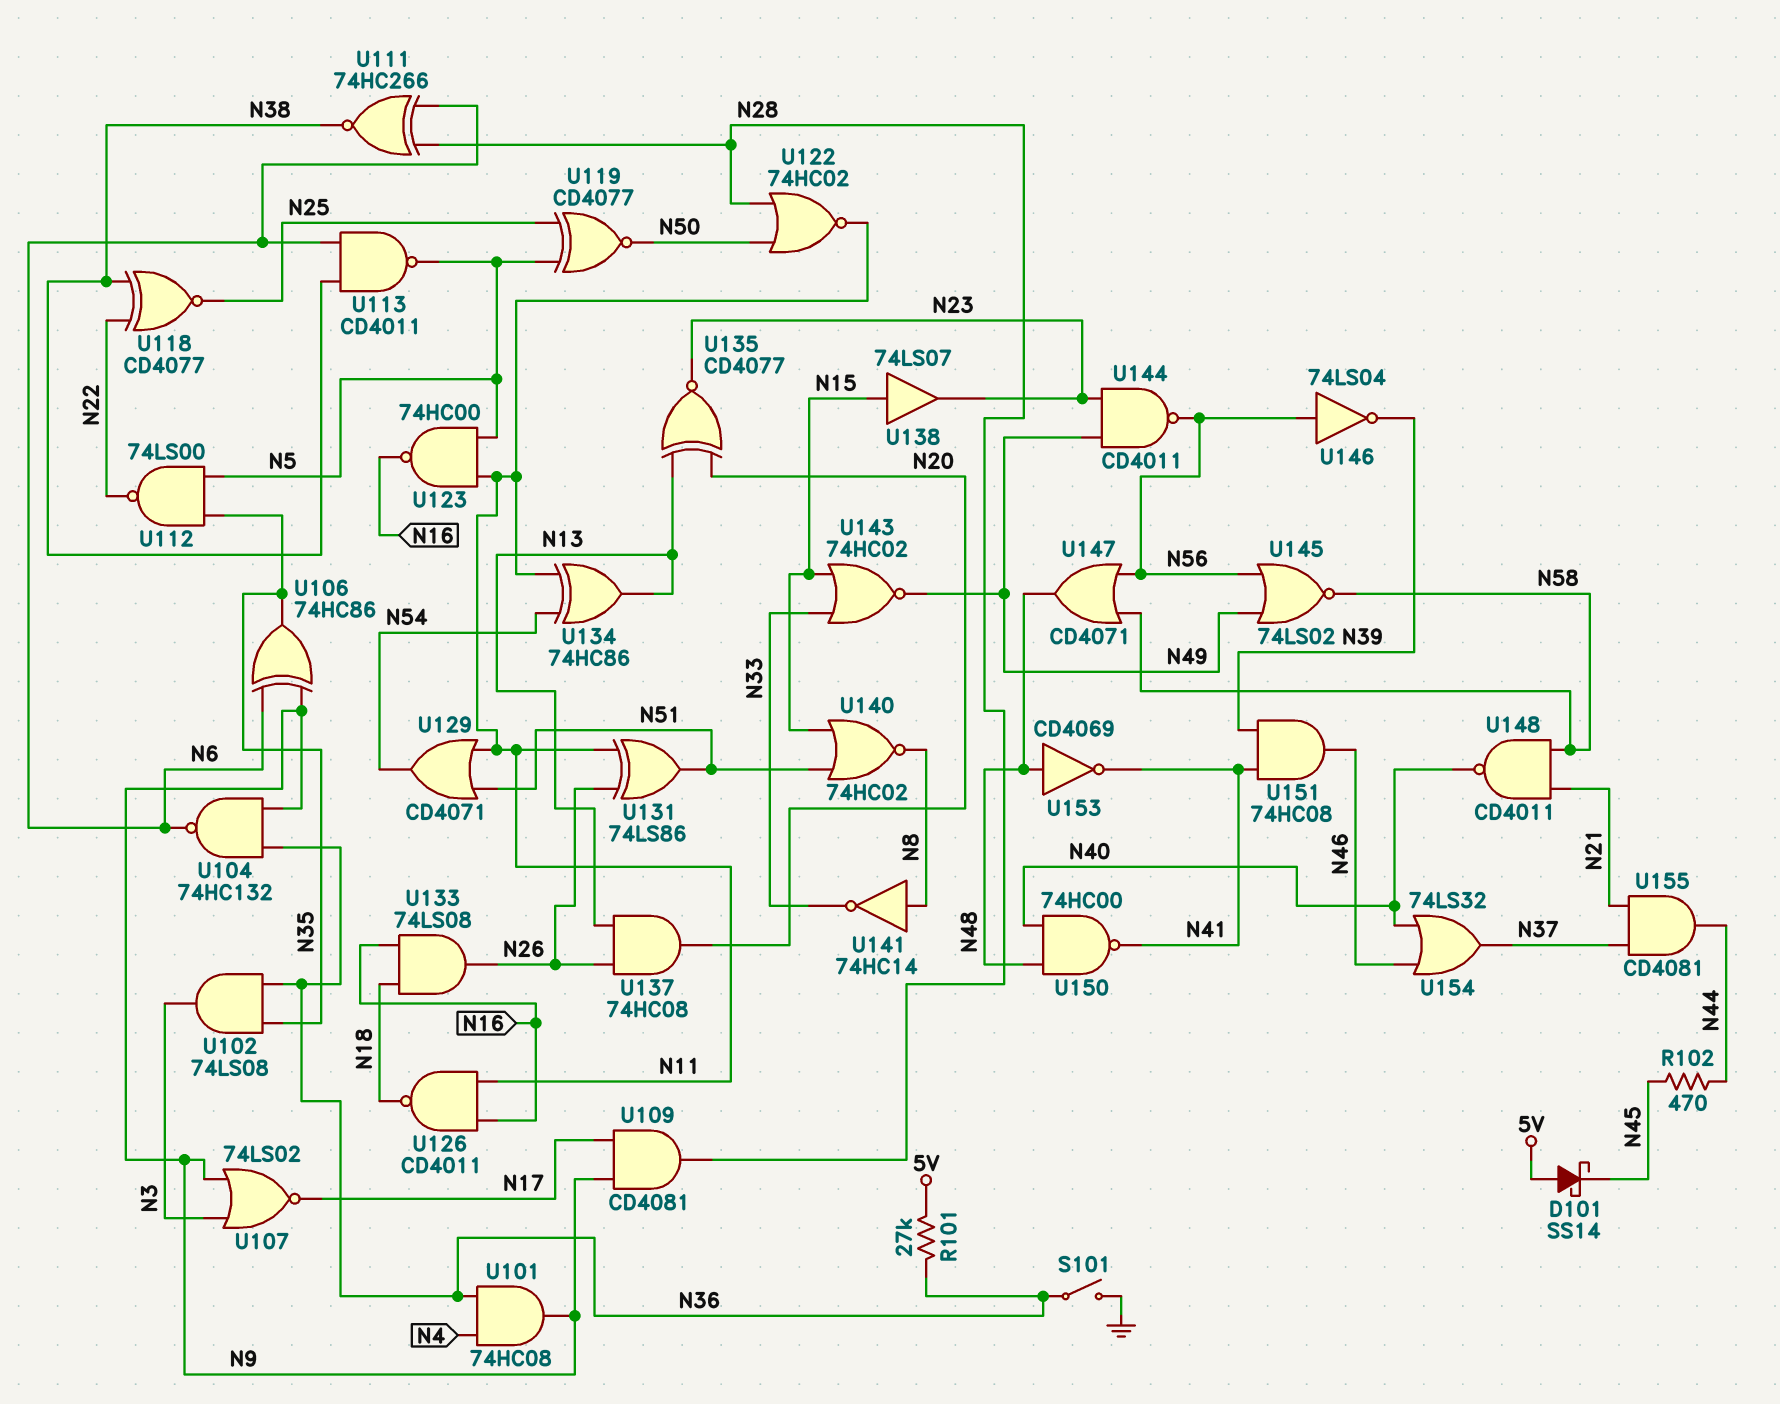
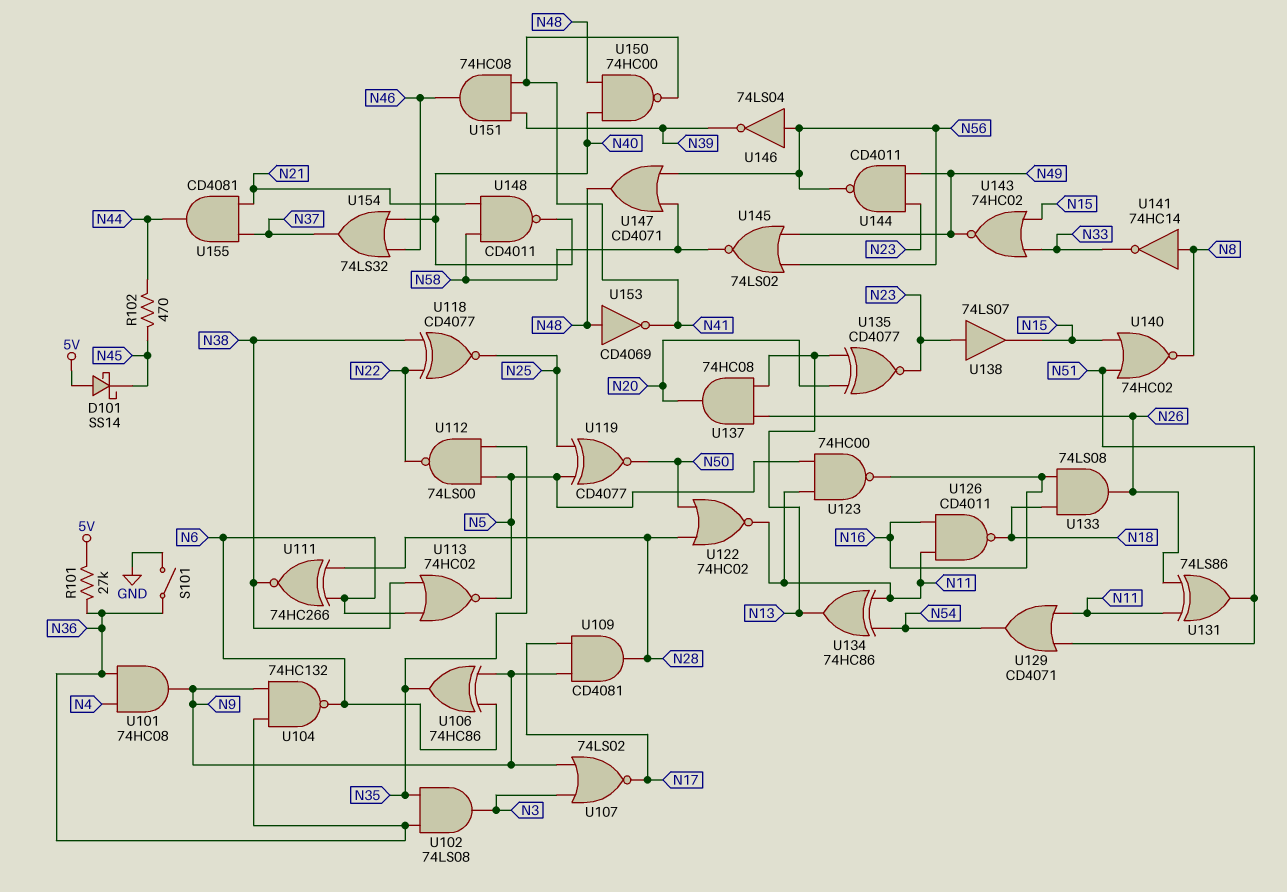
U113: NAND CD4011 (in N6, in N38, out N5) -> NOR 74HC02 (in N6, in N38, out N5)
U138: buffer 74LS07 (in N15, out N23) -> buffer 74LS07 (in N23, out N15)

